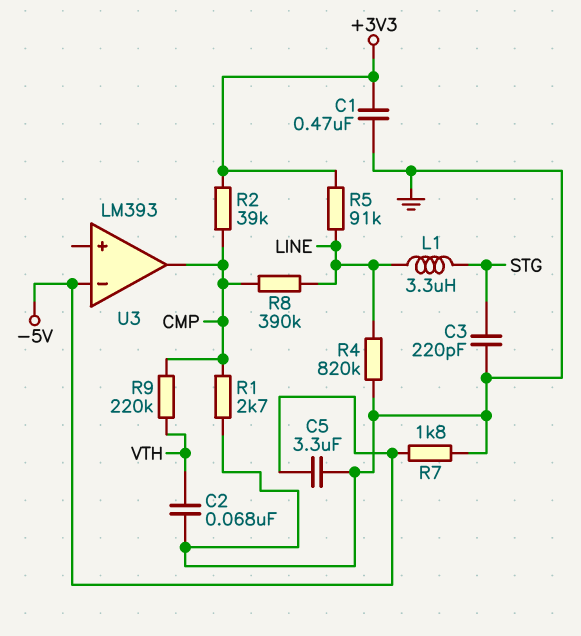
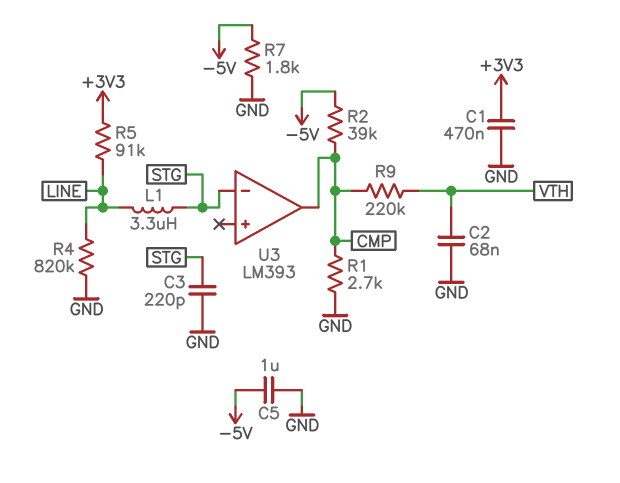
C5: 3.3uF (-5V, GND) -> 1uF (-5V, GND)
R2: 39k (+3V3, CMP) -> 39k (-5V, CMP)
R8: 390k (CMP, LINE) -> none
U3 pin in-: -5V -> STG

